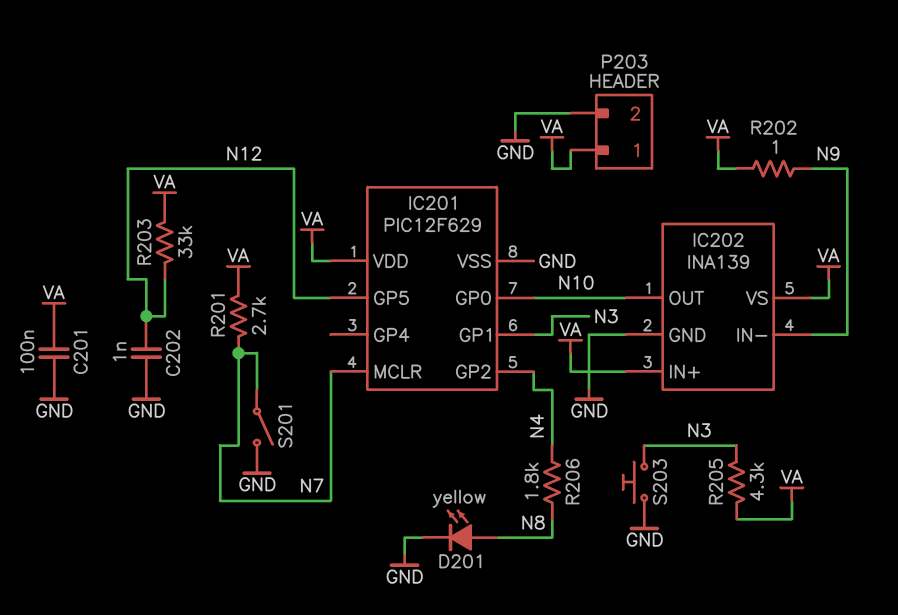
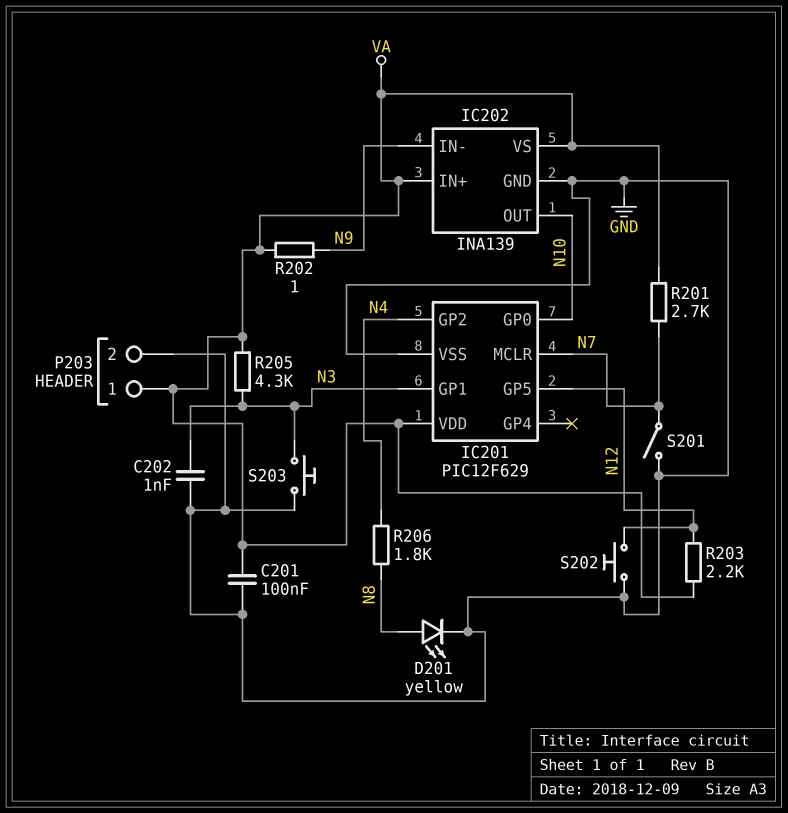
C202: 1nF (GND, N12) -> 1nF (GND, N3)
R203: 33k (N12, VA) -> 2.2k (N12, VA)
S202: none -> button (GND, N12)

